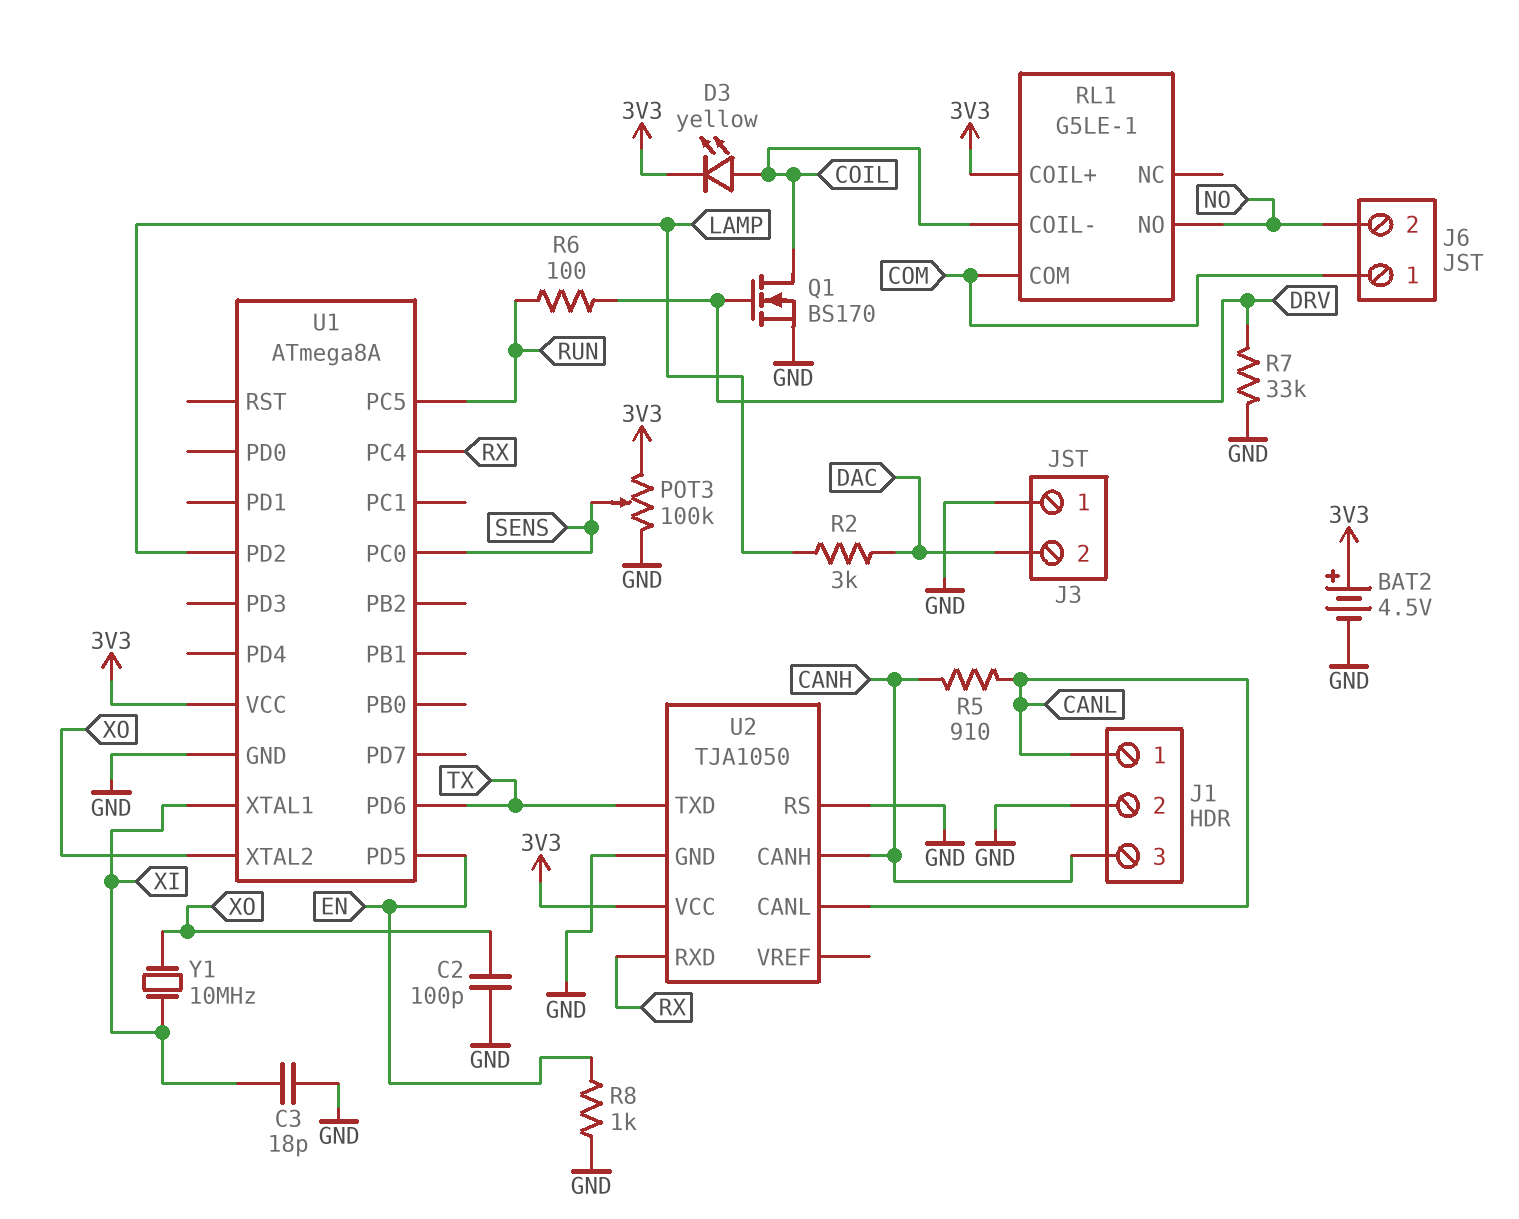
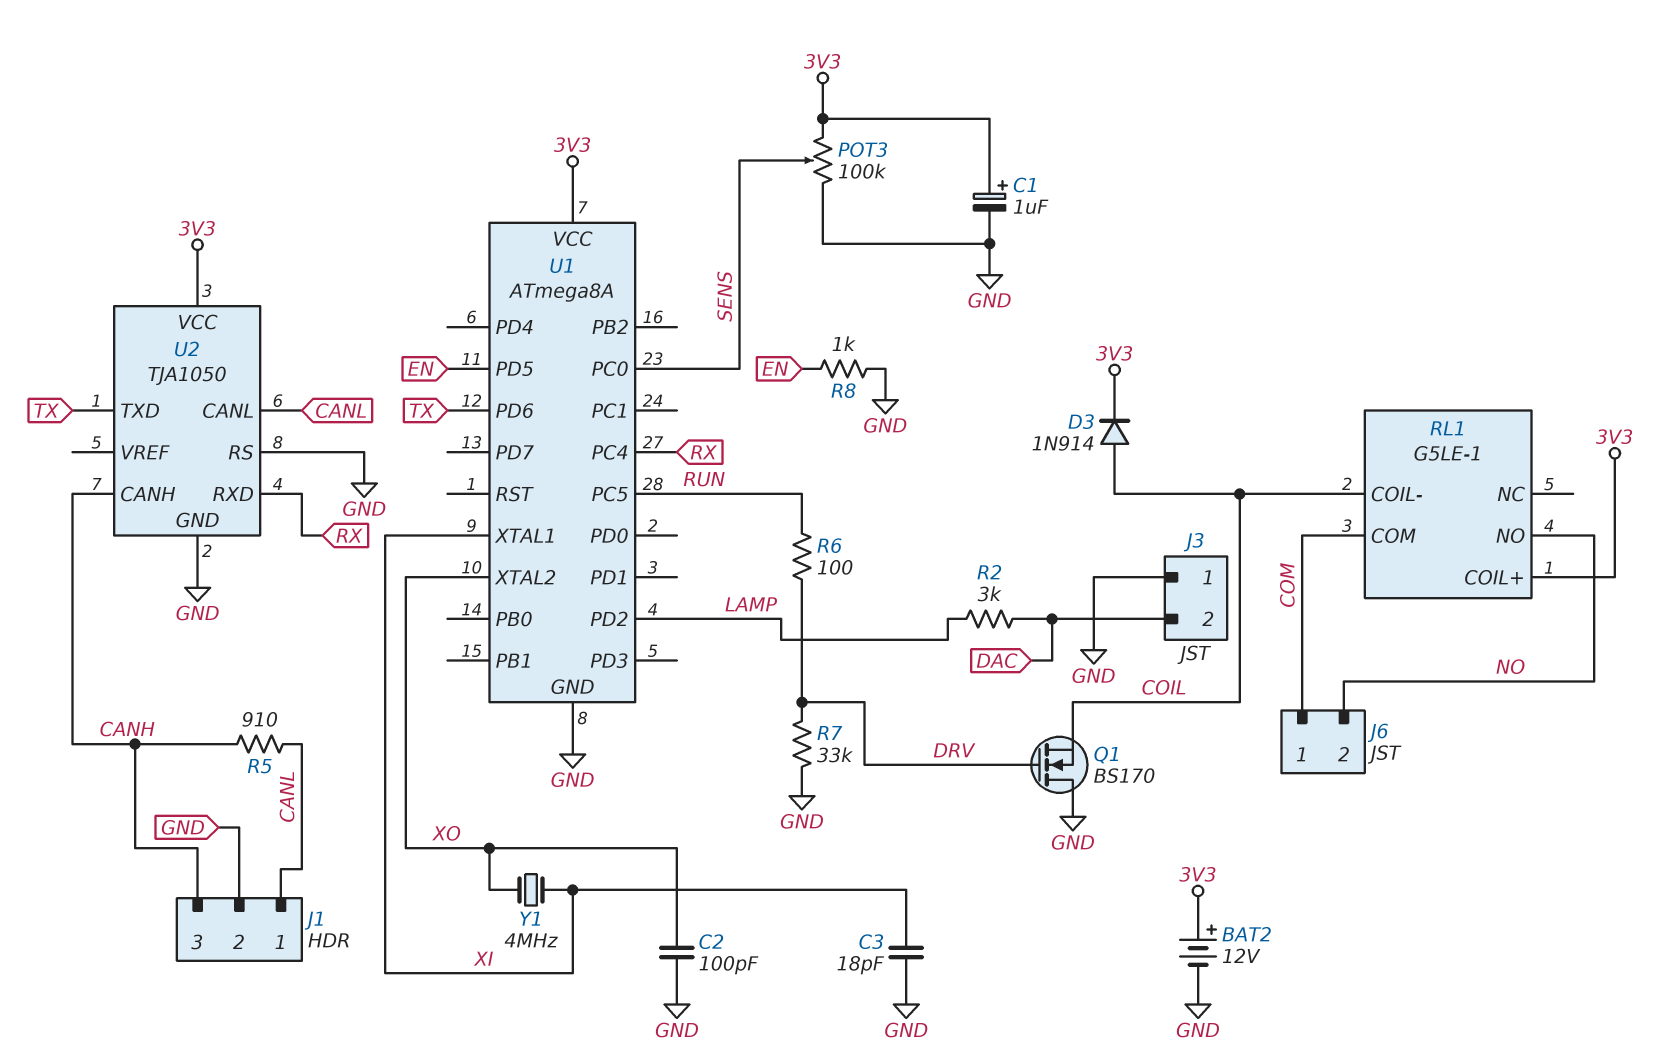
BAT2: 4.5V (plus 3V3, minus GND) -> 12V (plus 3V3, minus GND)
C1: none -> 1uF (plus 3V3, minus GND)
D3: LED yellow (A COIL, K 3V3) -> diode 1N914 (A COIL, K 3V3)
Q1: NMOS BS170 (G DRV, D COIL, S GND) -> NMOS BS170 (G DRV, D GND, S COIL)
Y1: 10MHz (XI, XO) -> 4MHz (XI, XO)

